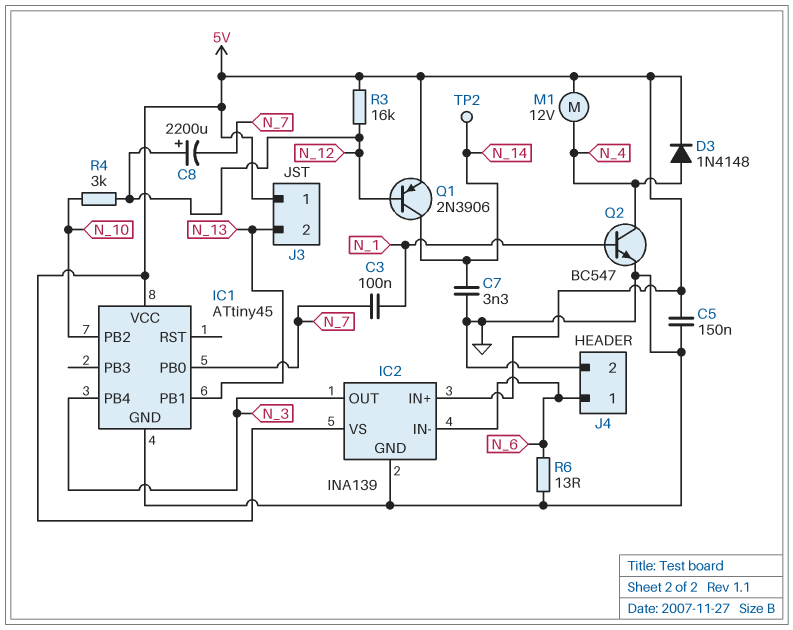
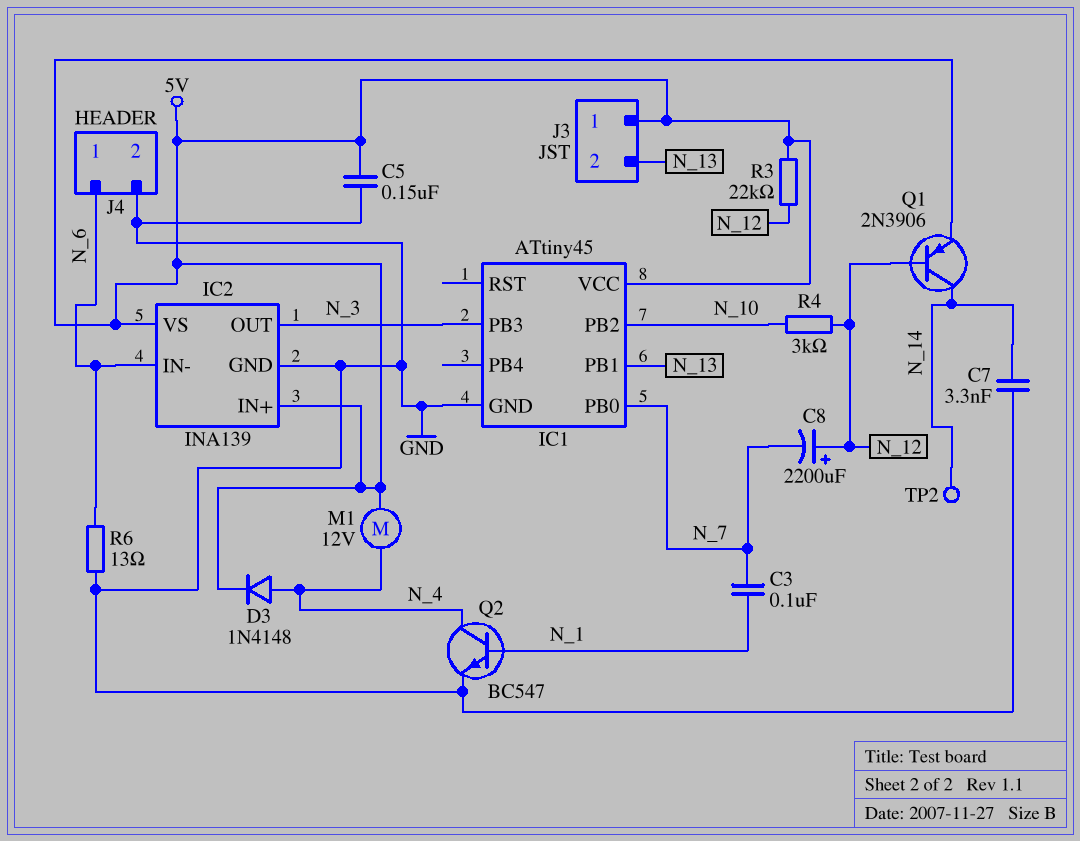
IC1 pin PB3: none -> N_3
IC1 pin PB4: N_3 -> none
R3: 16k (5V, N_12) -> 22k (5V, N_12)

